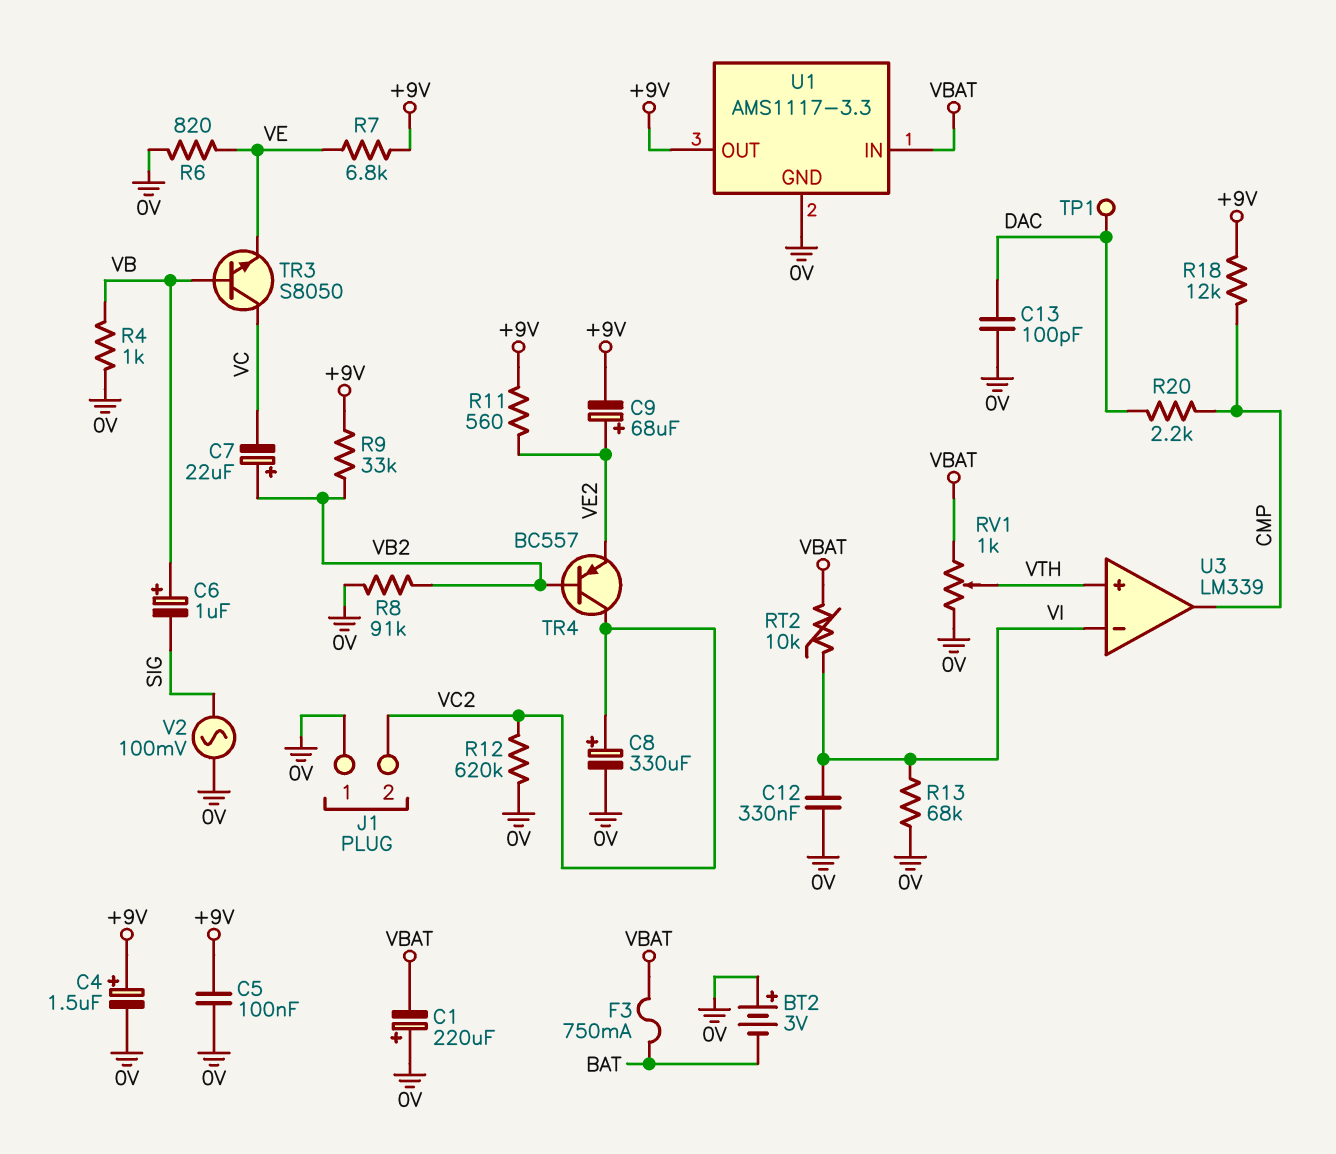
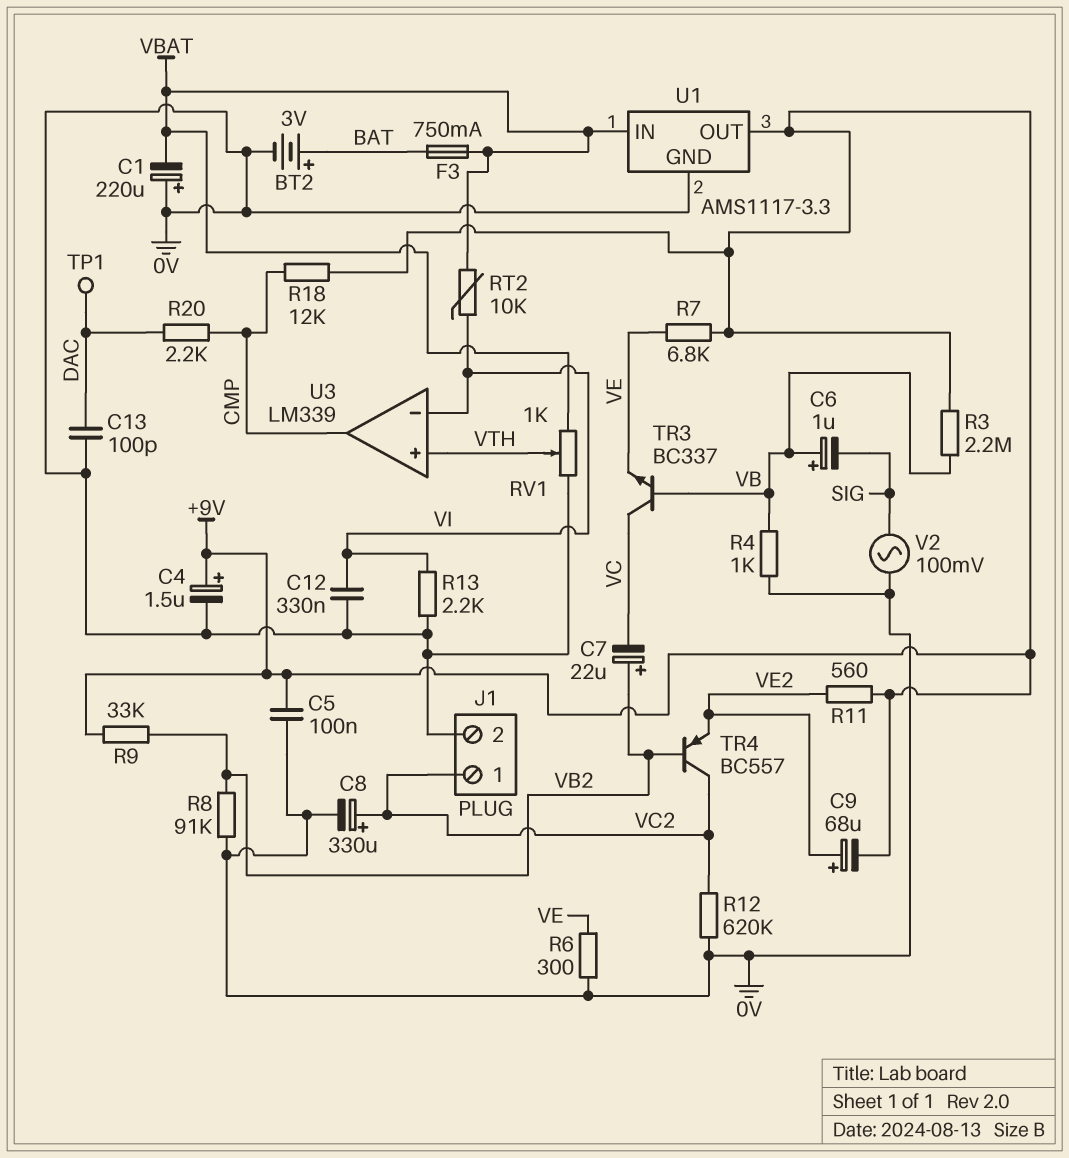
BT2: 3V (plus 0V, minus BAT) -> 3V (plus BAT, minus 0V)
J1 pin 1: 0V -> VC2
J1 pin 2: VC2 -> 0V
R3: none -> 2.2M (+9V, VB)
R6: 820 (0V, VE) -> 300 (0V, VE)
R13: 68k (0V, VI) -> 2.2k (0V, VI)
TR3: NPN S8050 (B VB, C VC, E VE) -> NPN BC337 (B VB, C VC, E VE)

